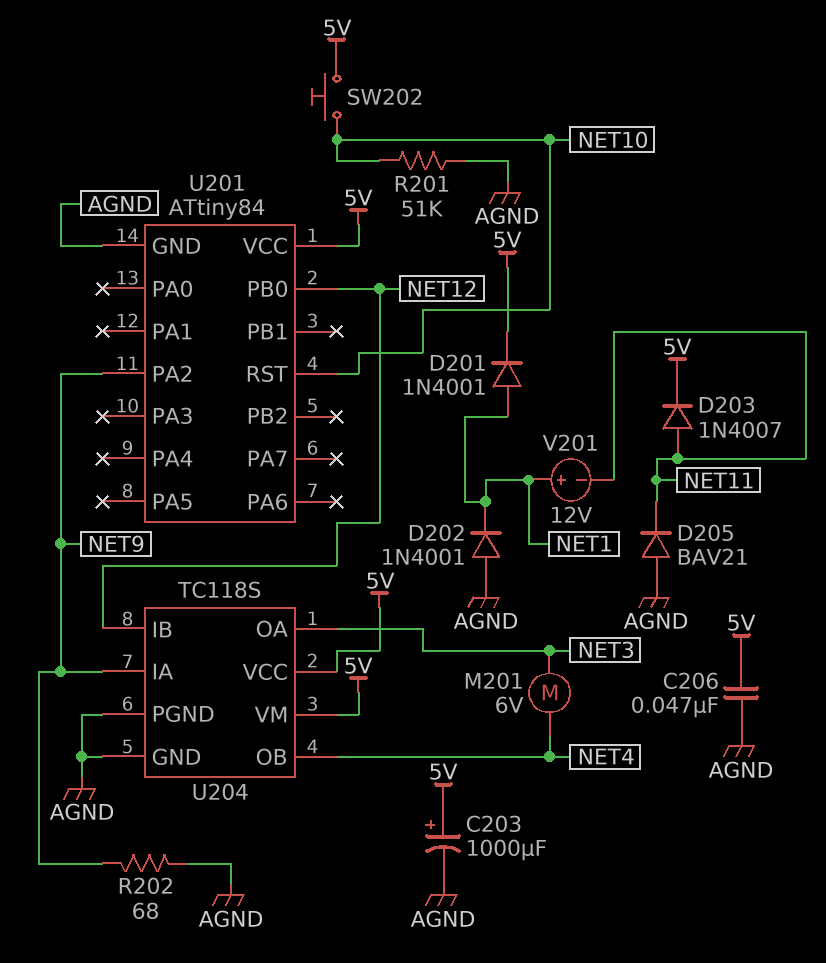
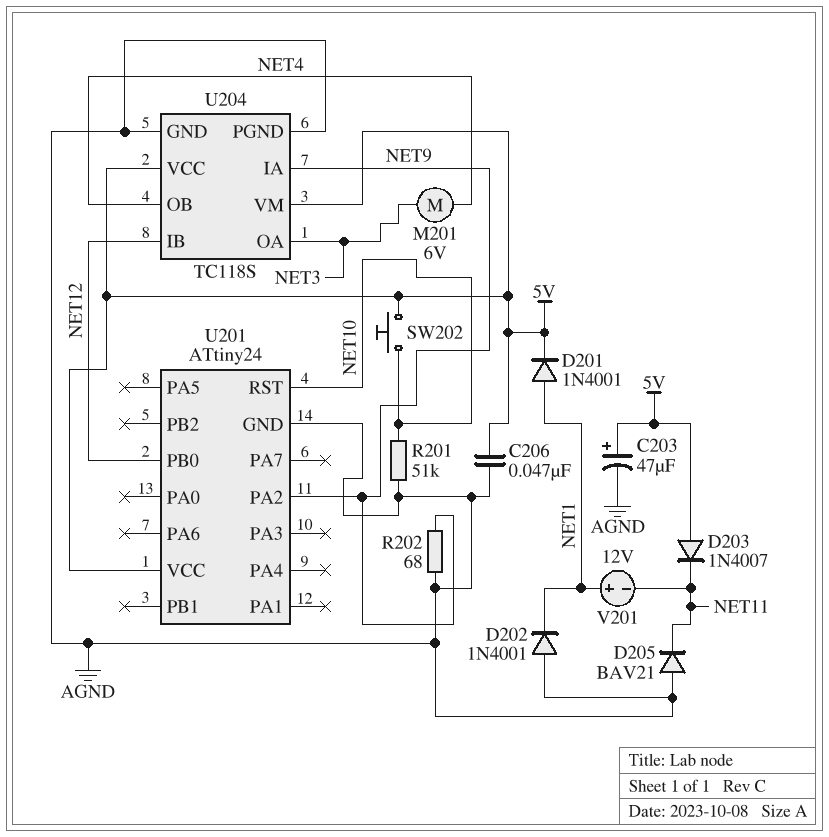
C203: 1000uF (plus 5V, minus AGND) -> 47uF (plus 5V, minus AGND)
D203: diode 1N4007 (A NET11, K 5V) -> diode 1N4007 (A 5V, K NET11)
U201: ATtiny84 -> ATtiny24

